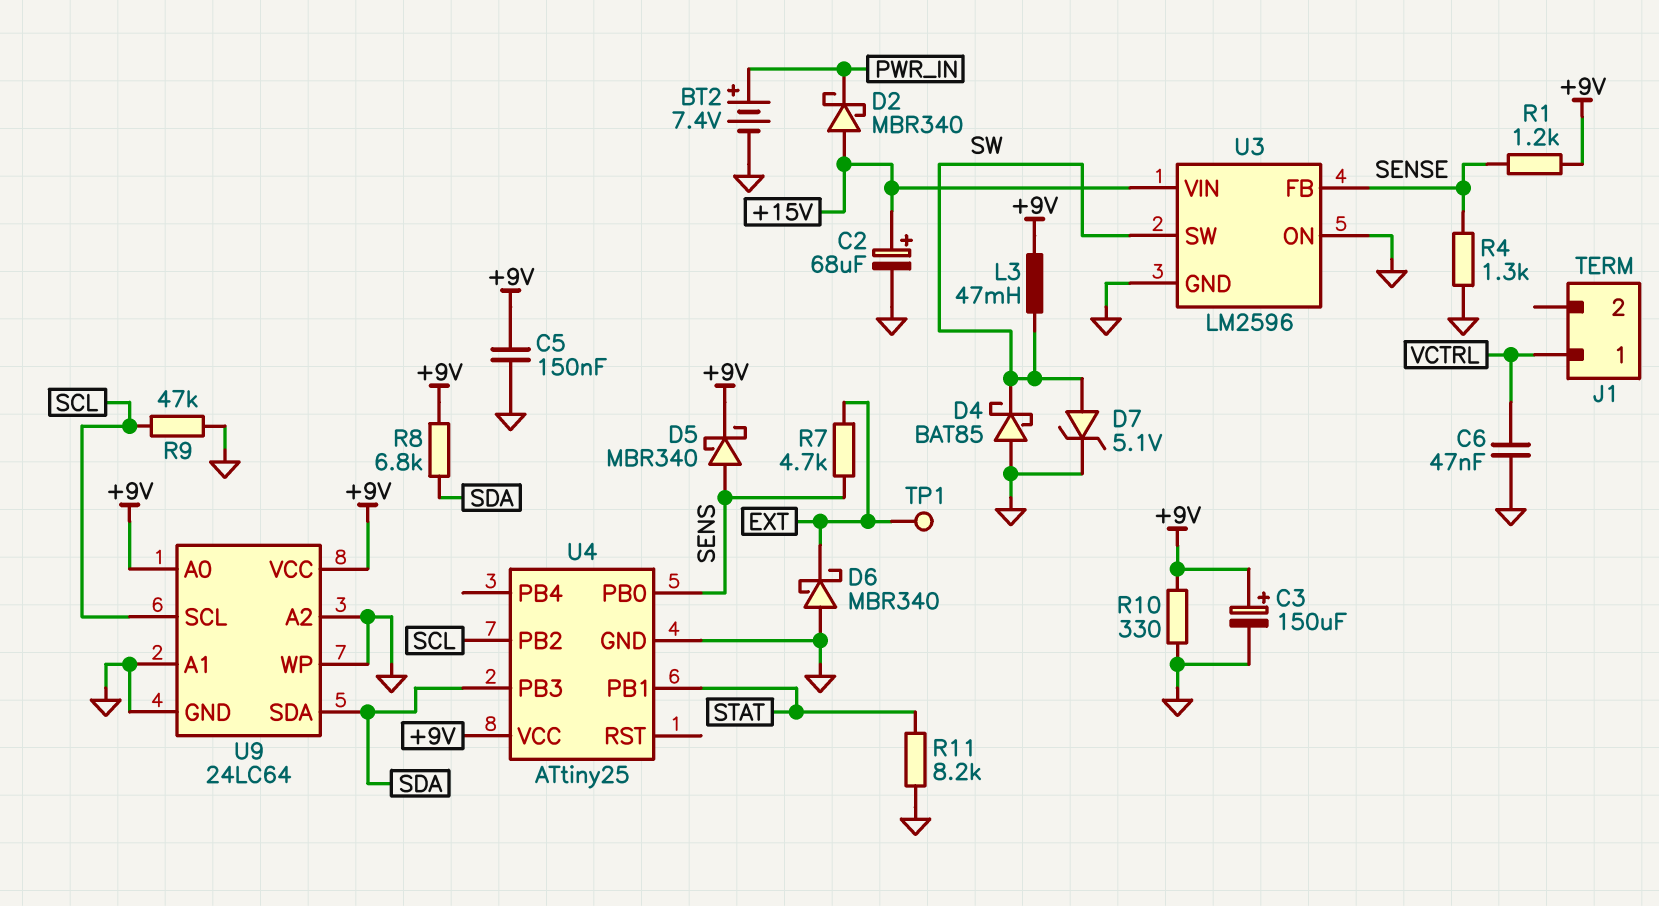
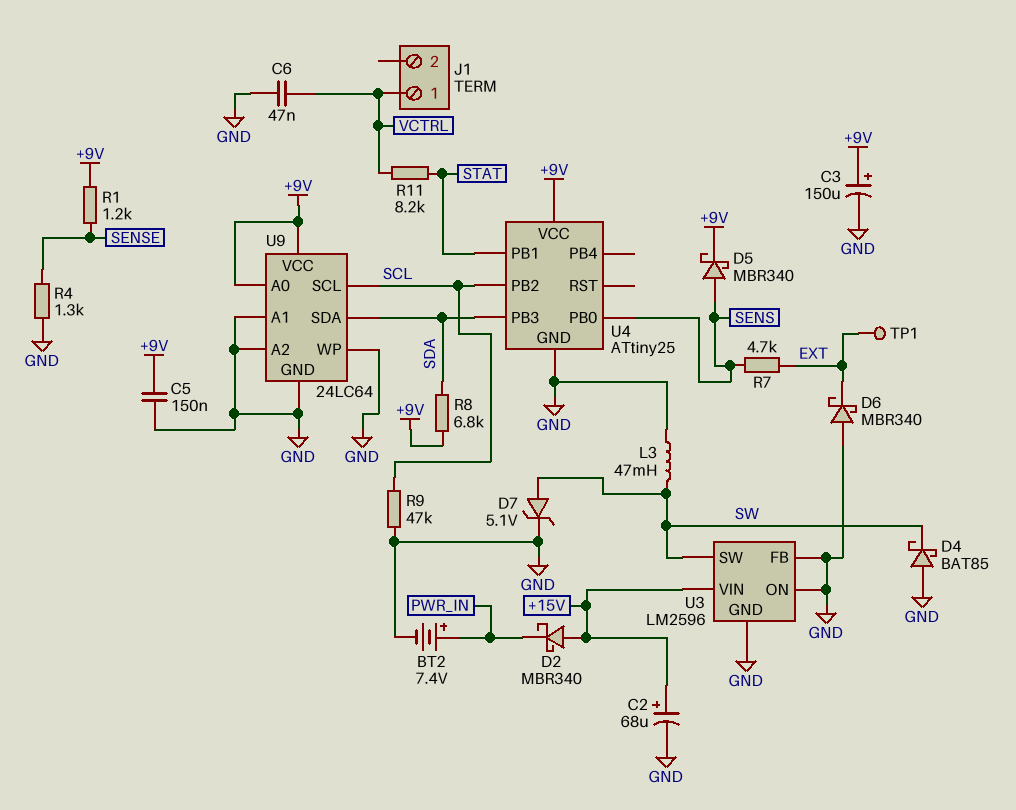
L3: 47mH (+9V, SW) -> 47mH (GND, SW)
R10: 330 (+9V, GND) -> none
R11: 8.2k (GND, STAT) -> 8.2k (STAT, VCTRL)
U3 pin FB: SENSE -> GND

